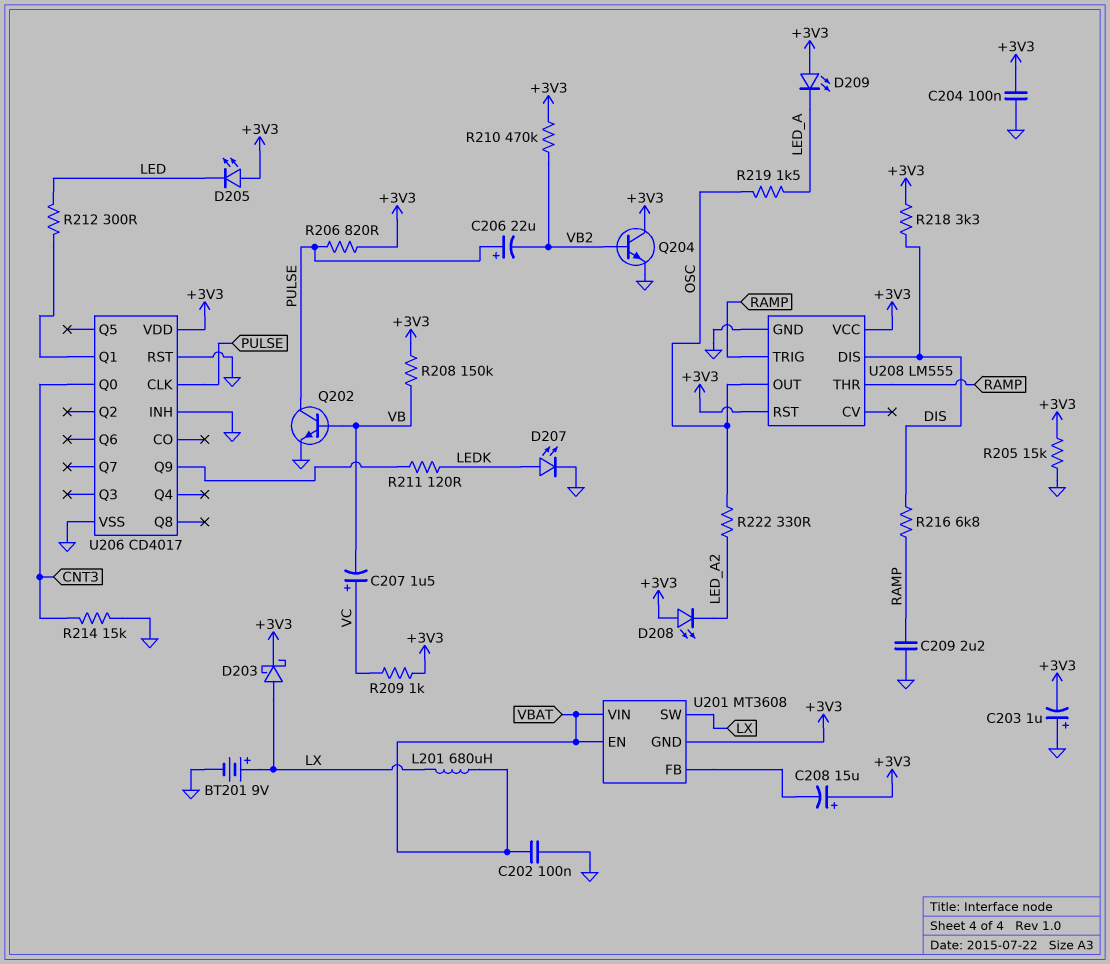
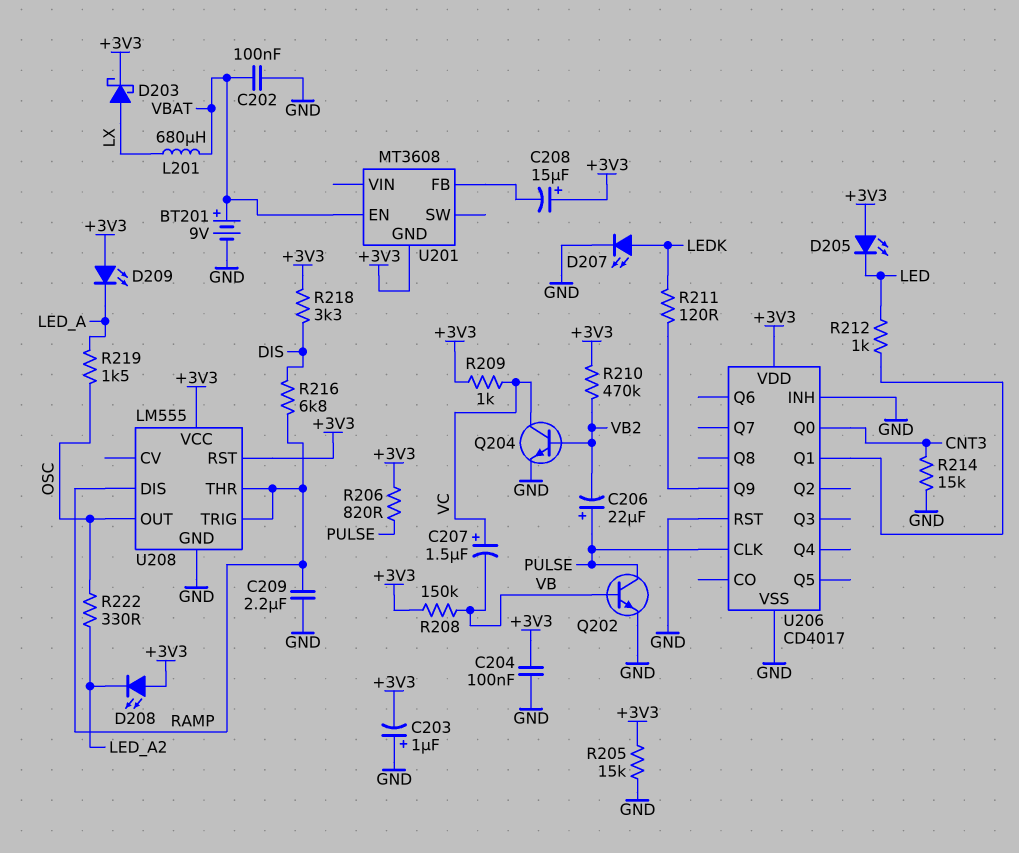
BT201: 9V (plus LX, minus GND) -> 9V (plus VBAT, minus GND)
Q204: NPN (B VB2, C +3V3, E GND) -> NPN (B VB2, C VC, E GND)
R212: 300 (LED, U206/Q1) -> 1k (LED, U206/Q1)
U201 pin SW: LX -> none
U201 pin VIN: VBAT -> none
U208 pin DIS: DIS -> RAMP

